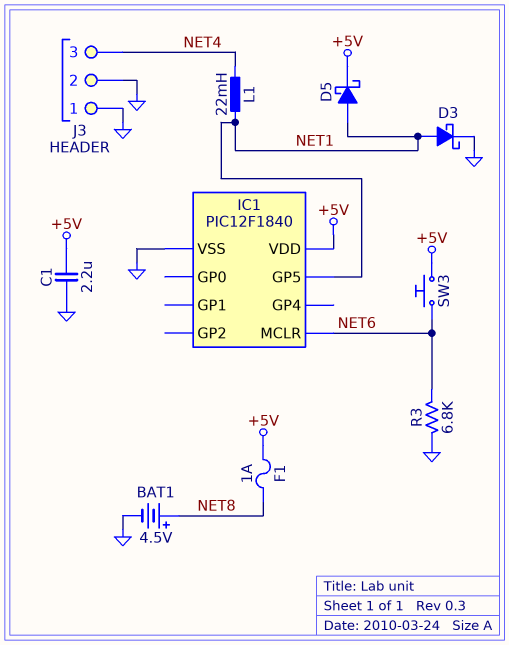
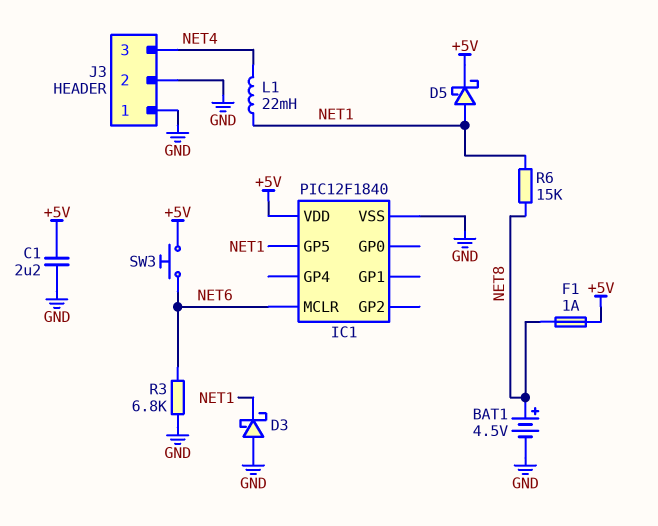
D3: schottky (A NET1, K GND) -> schottky (A GND, K NET1)
R6: none -> 15k (NET1, NET8)

